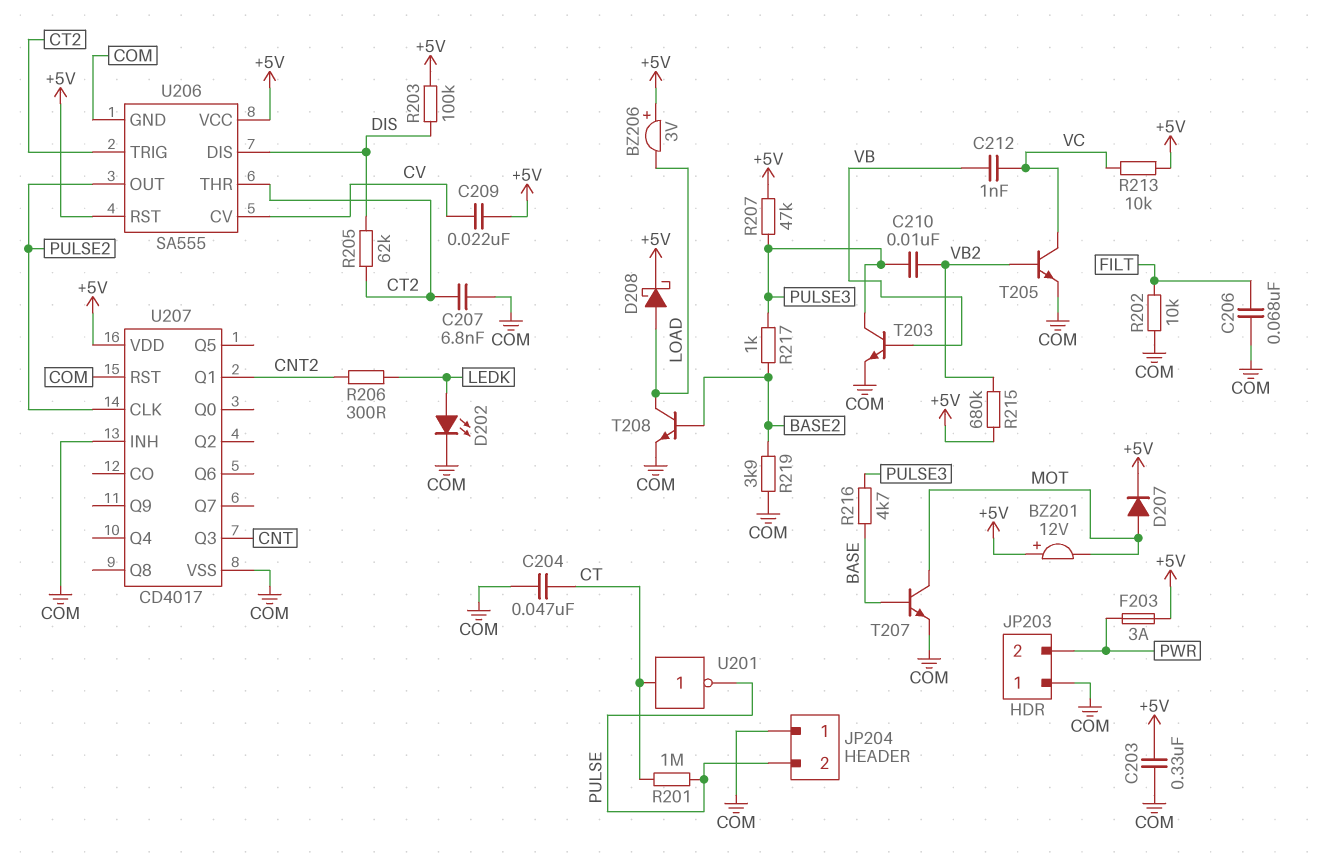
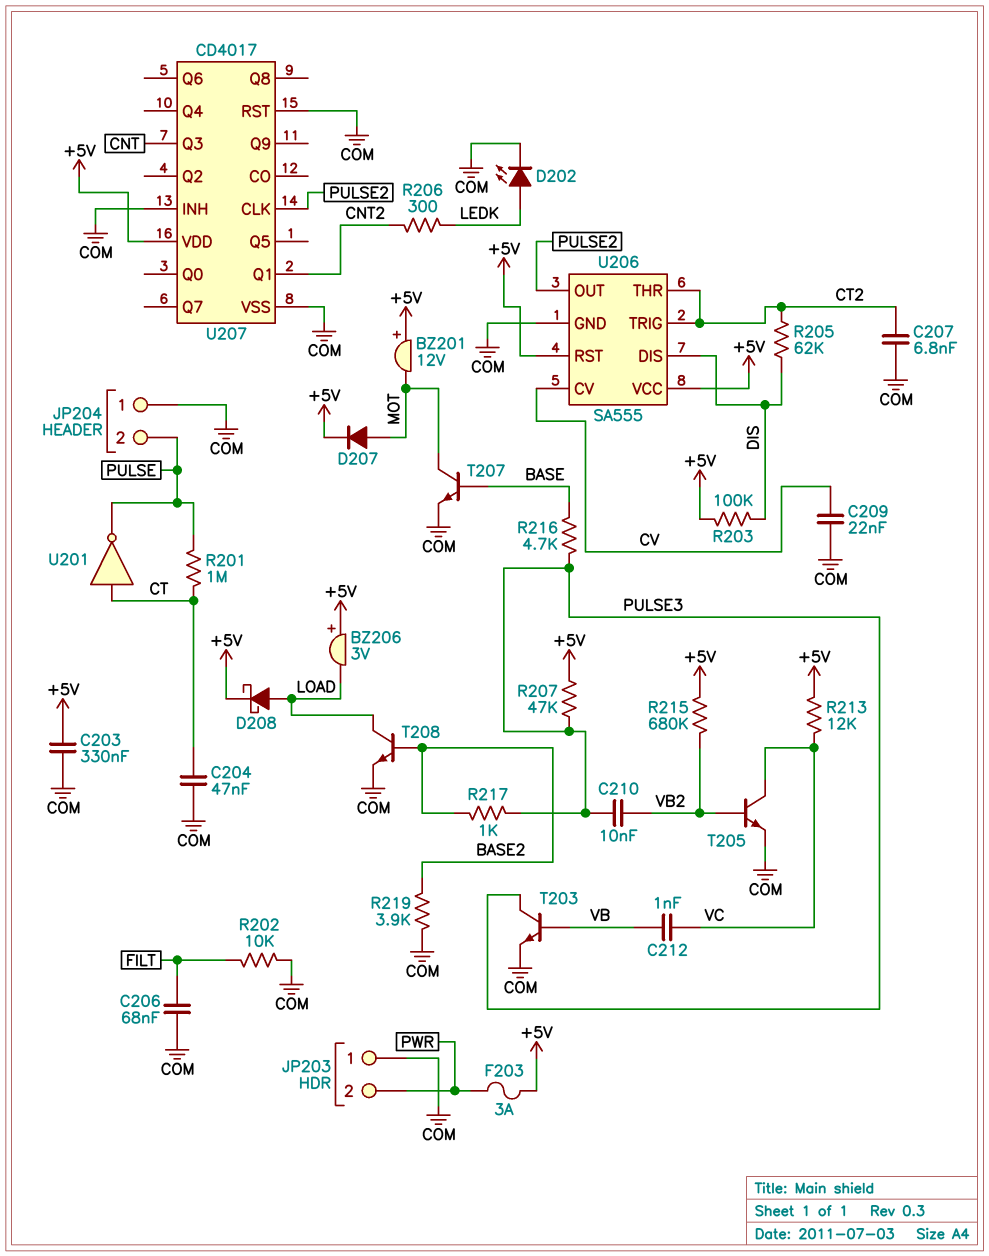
C209: 22nF (+5V, CV) -> 22nF (COM, CV)
R213: 10k (+5V, VC) -> 12k (+5V, VC)

